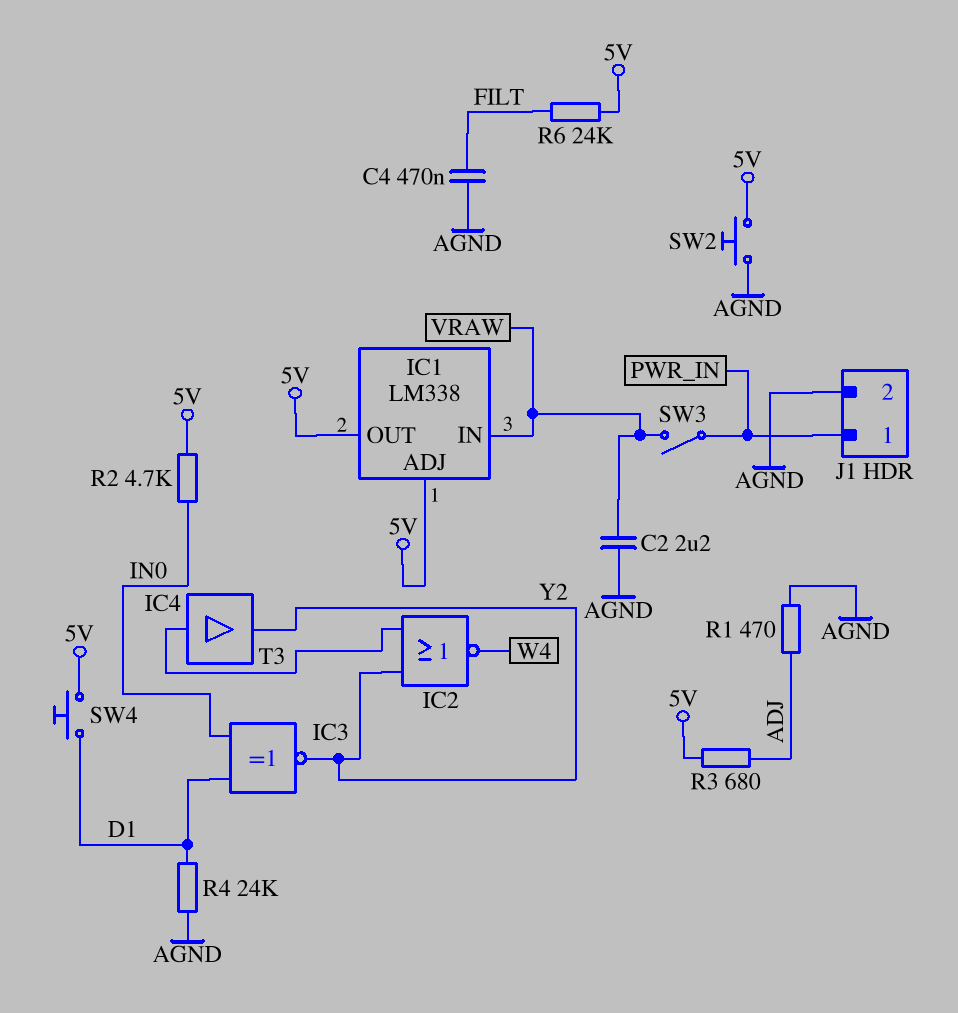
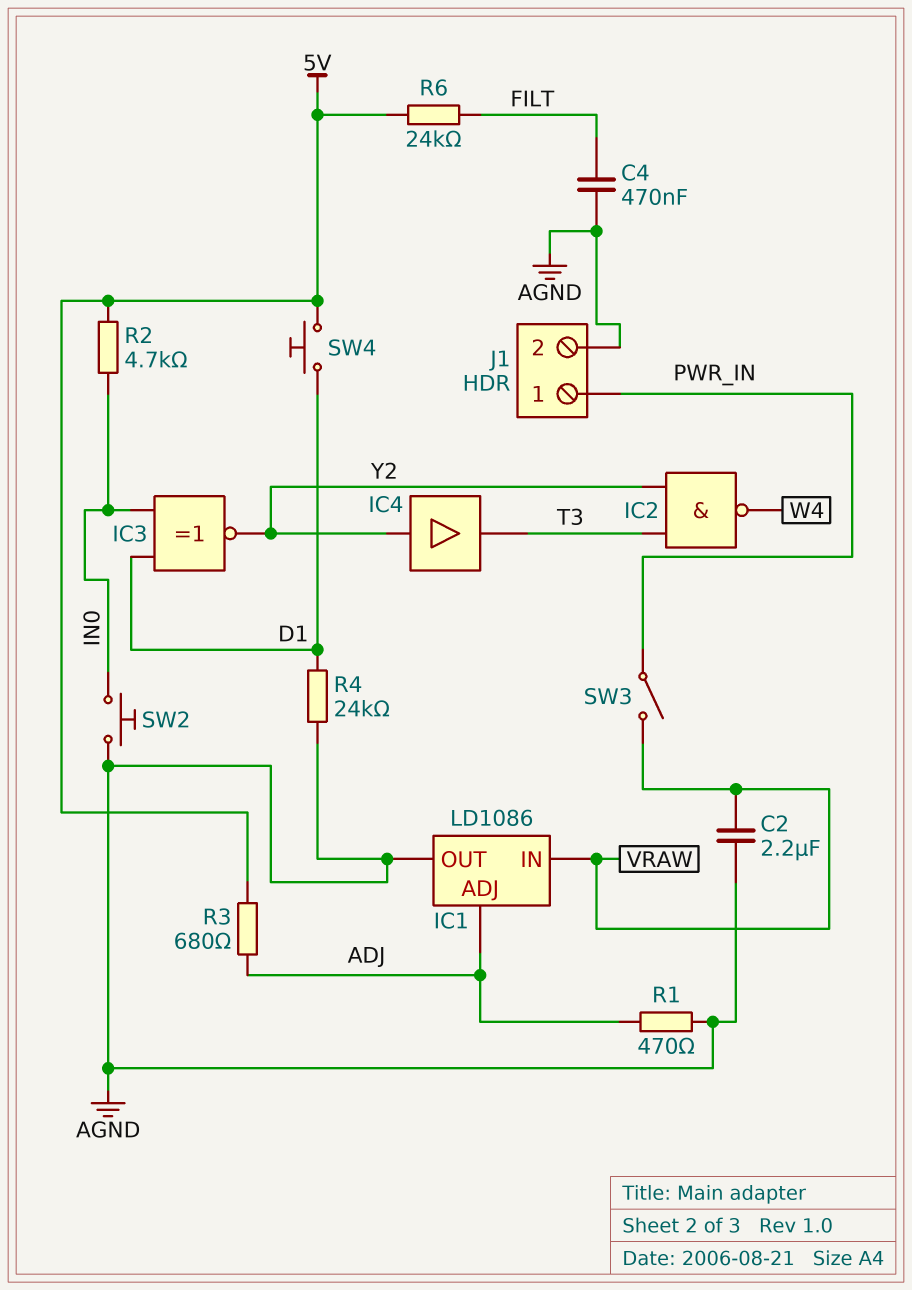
IC1: LM338 -> LD1086
IC1 pin ADJ: 5V -> ADJ
IC1 pin OUT: 5V -> AGND
IC2: NOR (in T3, in Y2, out W4) -> NAND (in T3, in Y2, out W4)
IC4: buffer (in T3, out Y2) -> buffer (in Y2, out T3)
SW2: button (5V, AGND) -> button (AGND, IN0)

